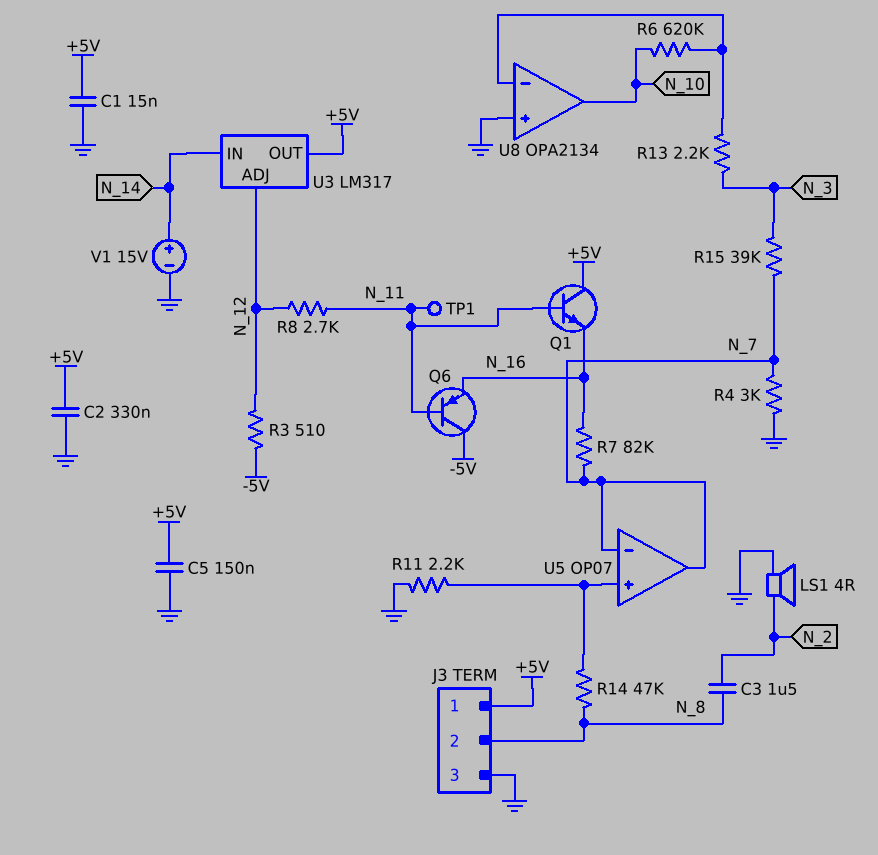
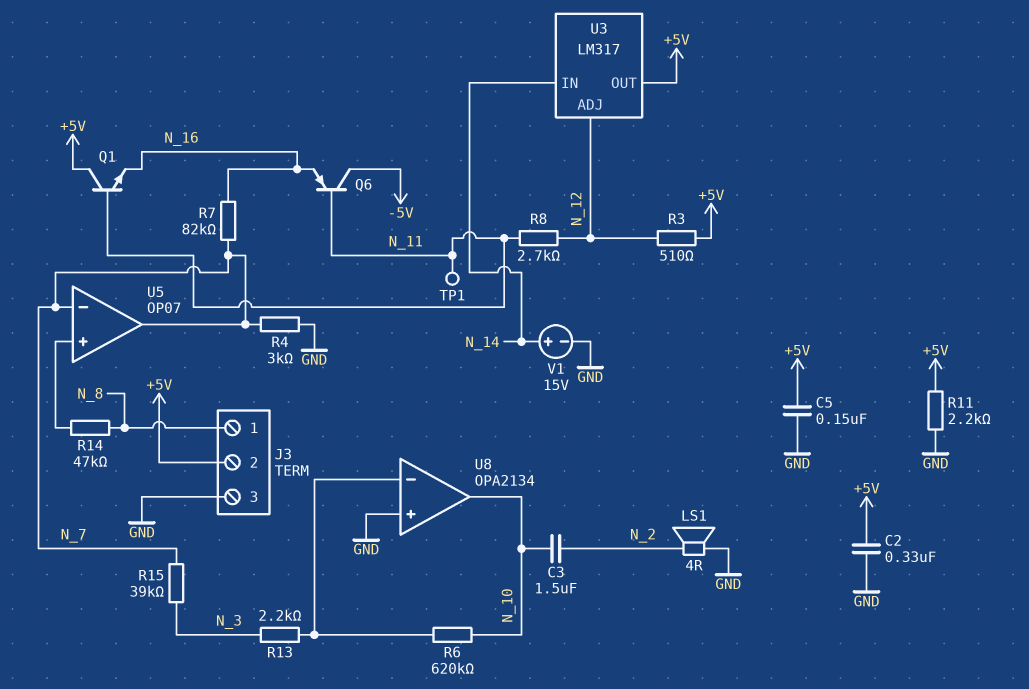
C1: 15nF (+5V, GND) -> none
C3: 1.5uF (N_2, N_8) -> 1.5uF (N_2, N_10)
J3 pin 1: +5V -> N_8
J3 pin 2: N_8 -> +5V
R3: 510 (-5V, N_12) -> 510 (+5V, N_12)
R11: 2.2k (GND, U5/in+) -> 2.2k (+5V, GND)

